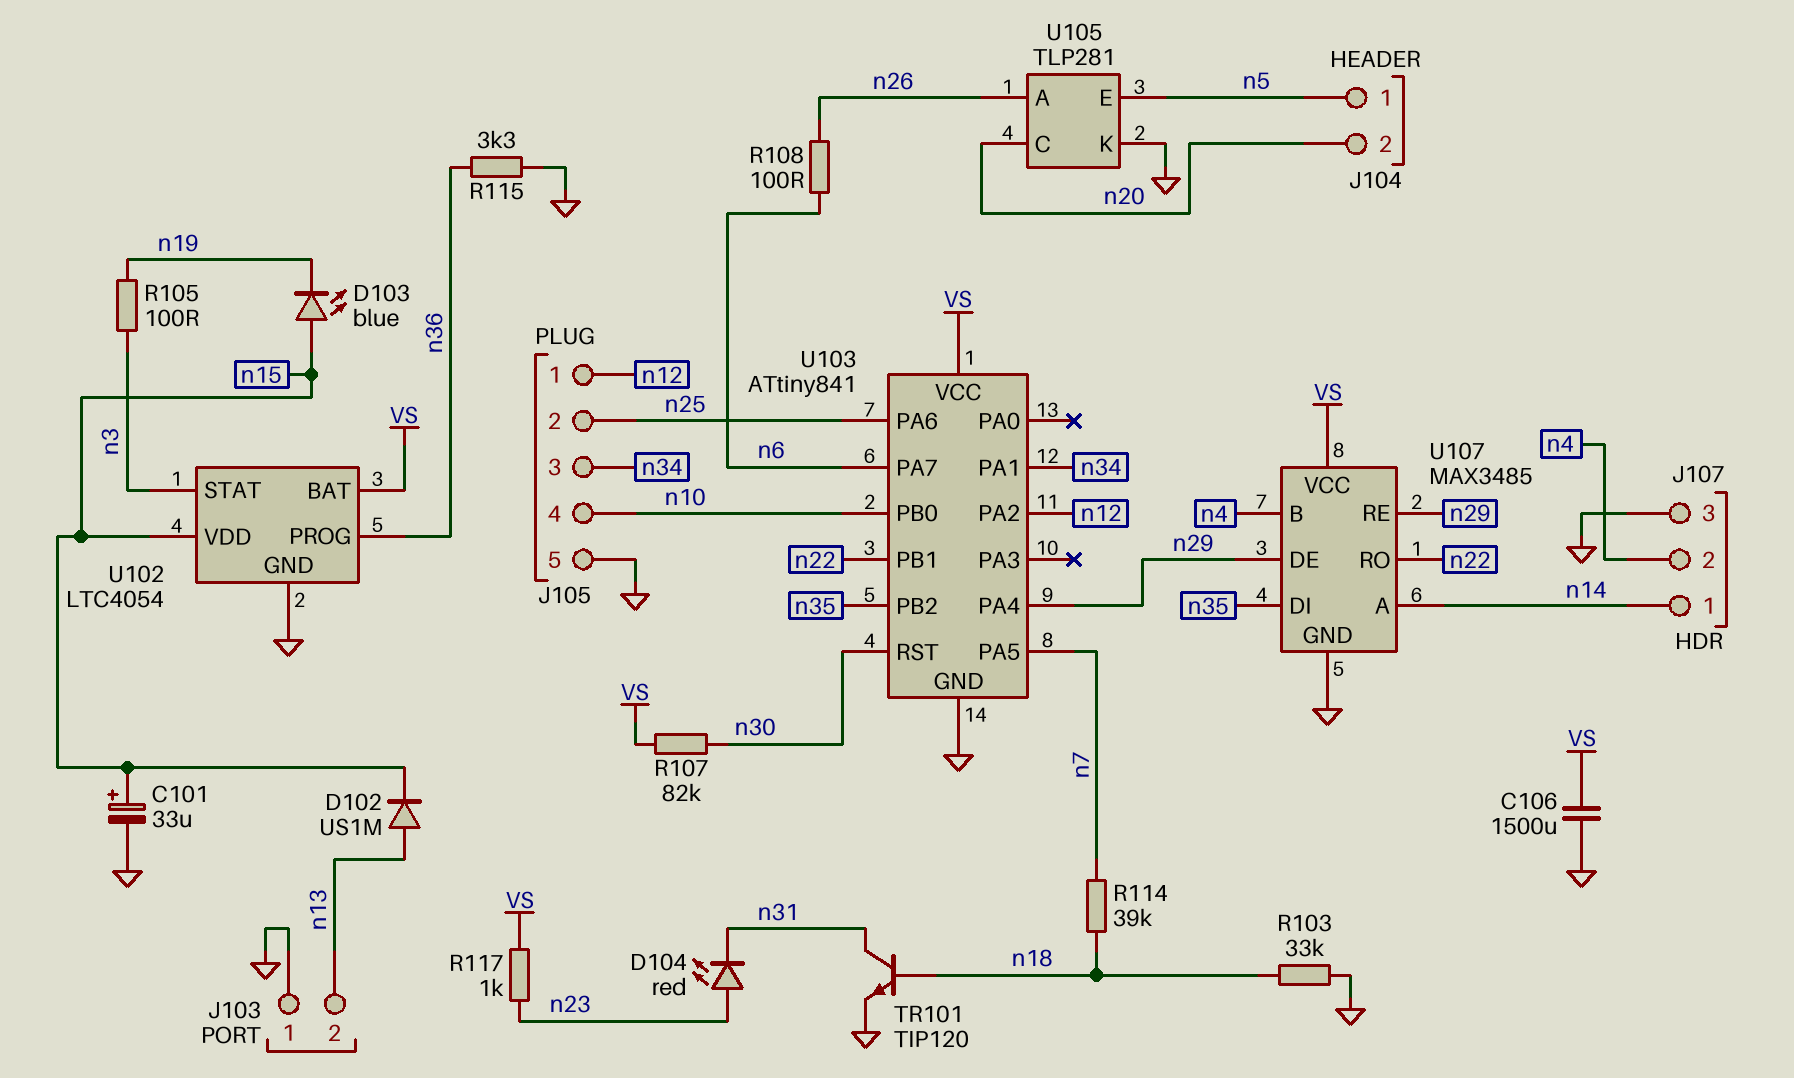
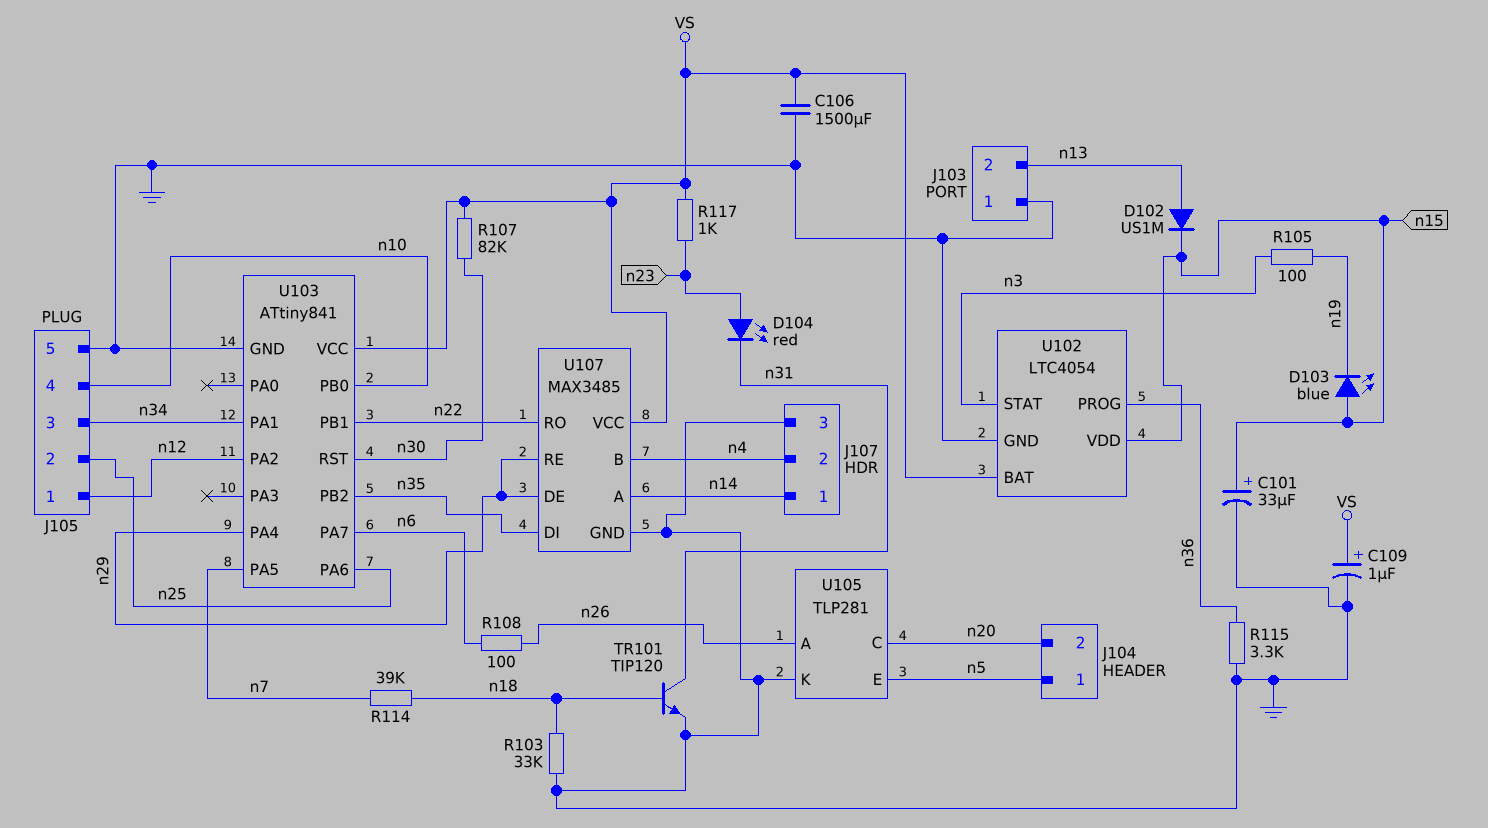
C109: none -> 1uF (plus VS, minus GND)

